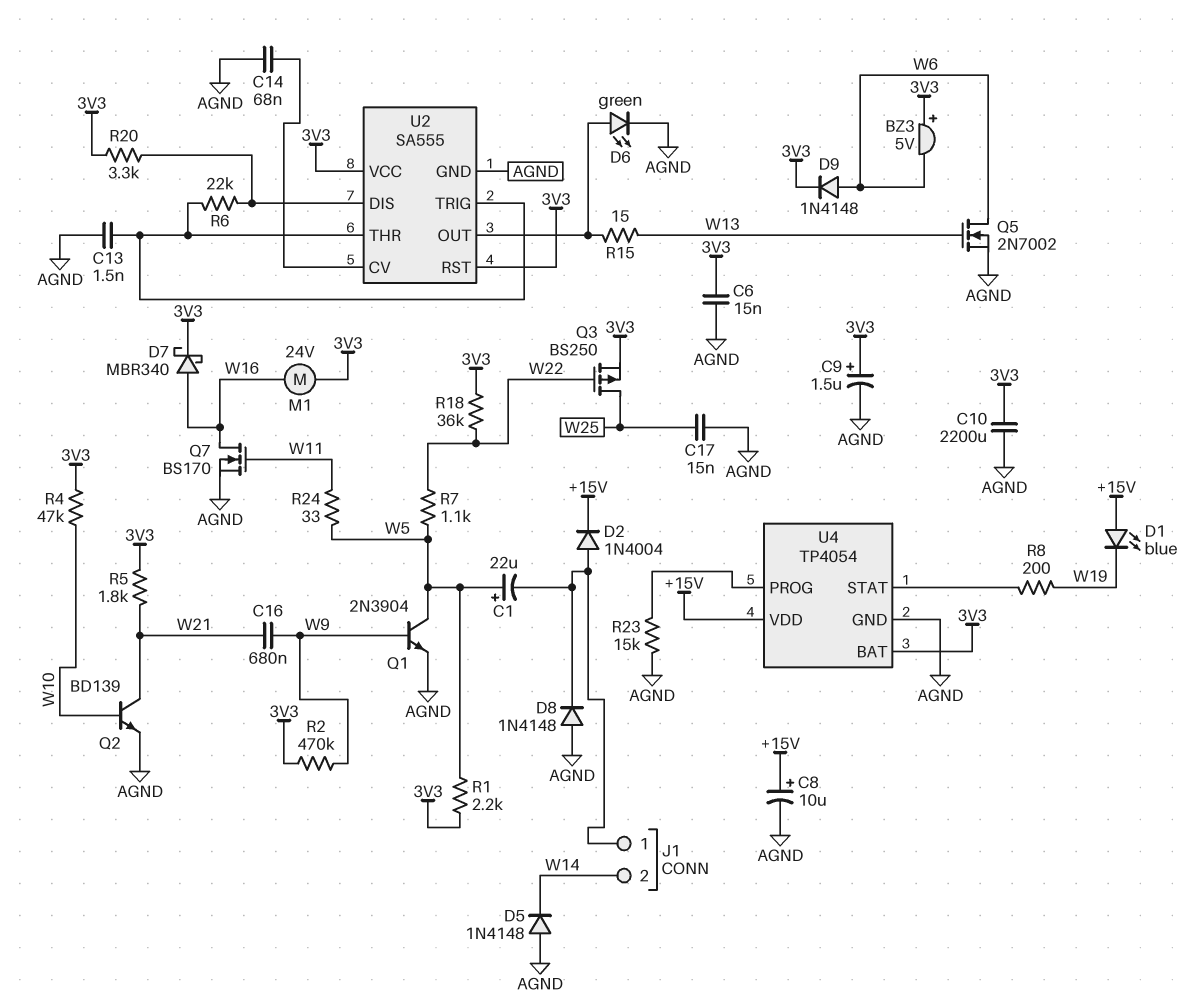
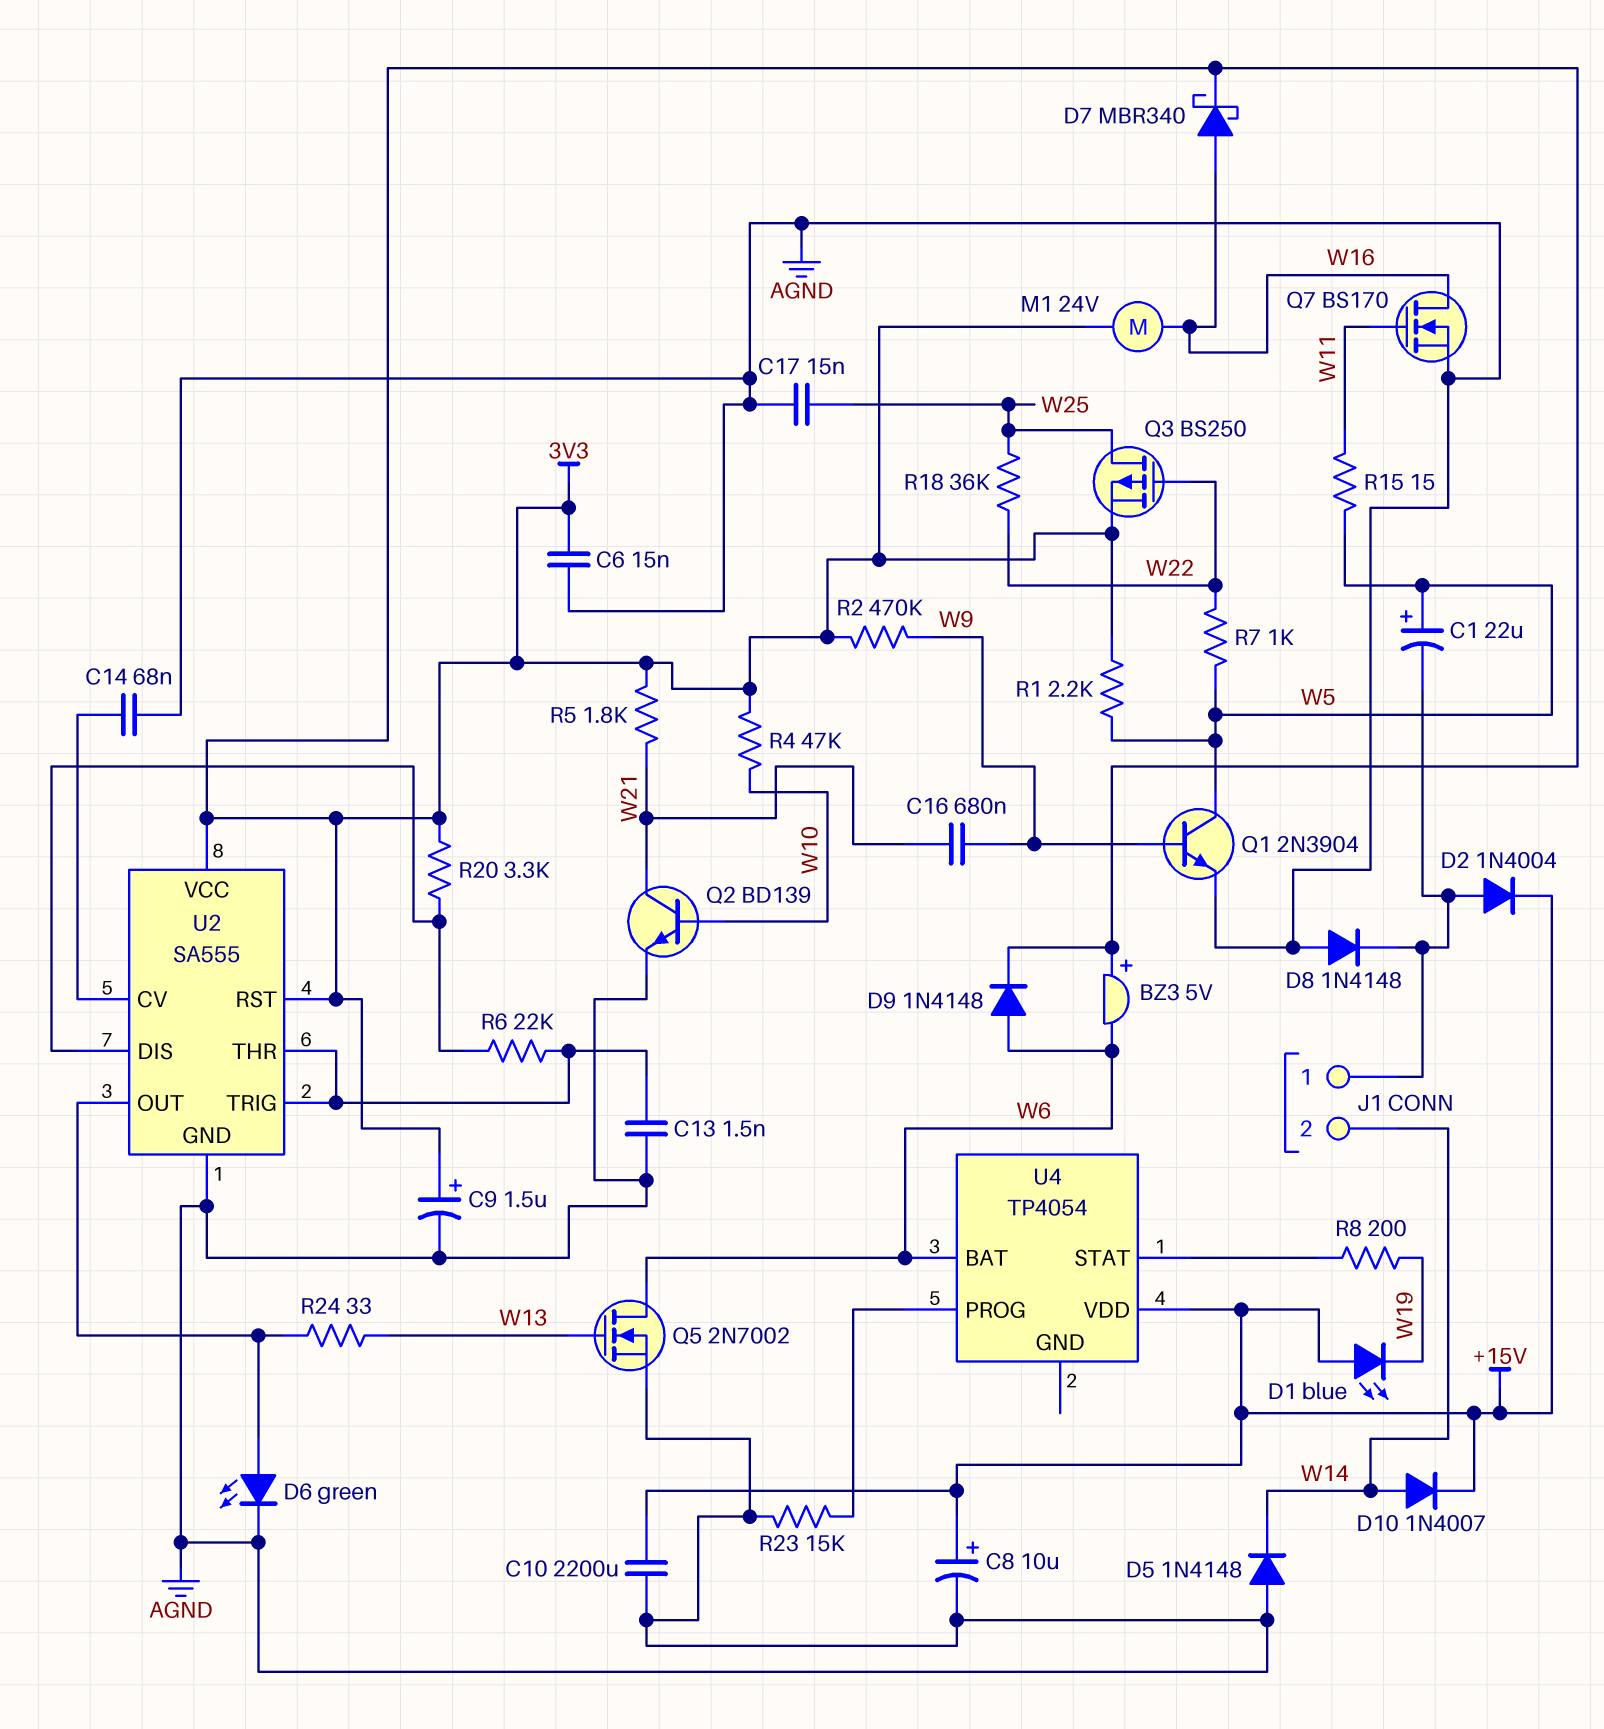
C10: 2200uF (3V3, AGND) -> 2200uF (+15V, AGND)
D10: none -> diode 1N4007 (A W14, K +15V)
R7: 1.1k (W5, W22) -> 1k (W5, W22)
R15: 15 (U2/OUT, W13) -> 15 (W5, W11)
R18: 36k (3V3, W22) -> 36k (W22, W25)
R24: 33 (W5, W11) -> 33 (U2/OUT, W13)
U4 pin BAT: 3V3 -> W6
U4 pin GND: AGND -> none

